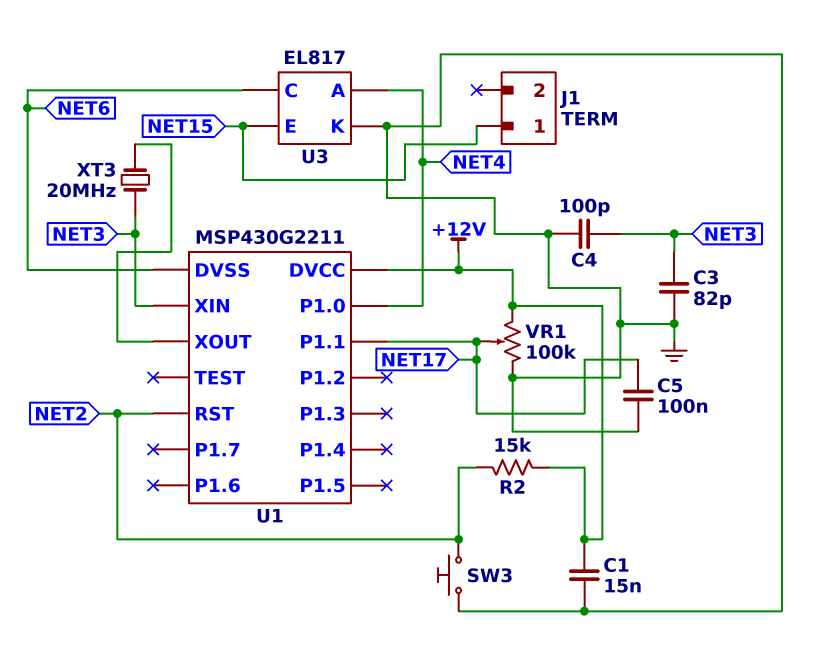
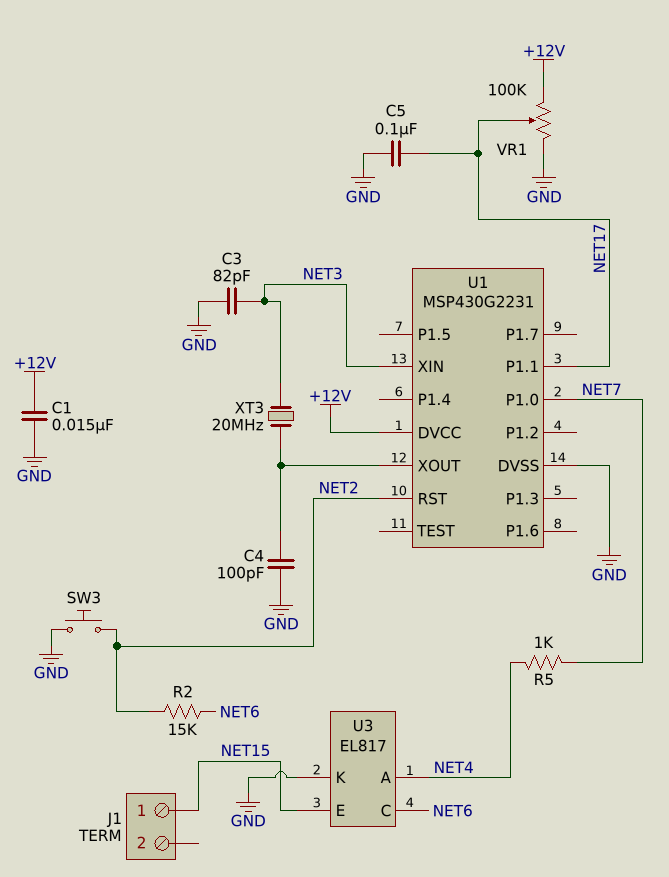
C4: 100pF (GND, NET3) -> 100pF (GND, U1/XOUT)
R2: 15k (+12V, NET2) -> 15k (NET2, NET6)
R5: none -> 1k (NET4, NET7)
U1: MSP430G2211 -> MSP430G2231
U1 pin DVSS: NET6 -> GND
U1 pin P1.0: NET4 -> NET7

